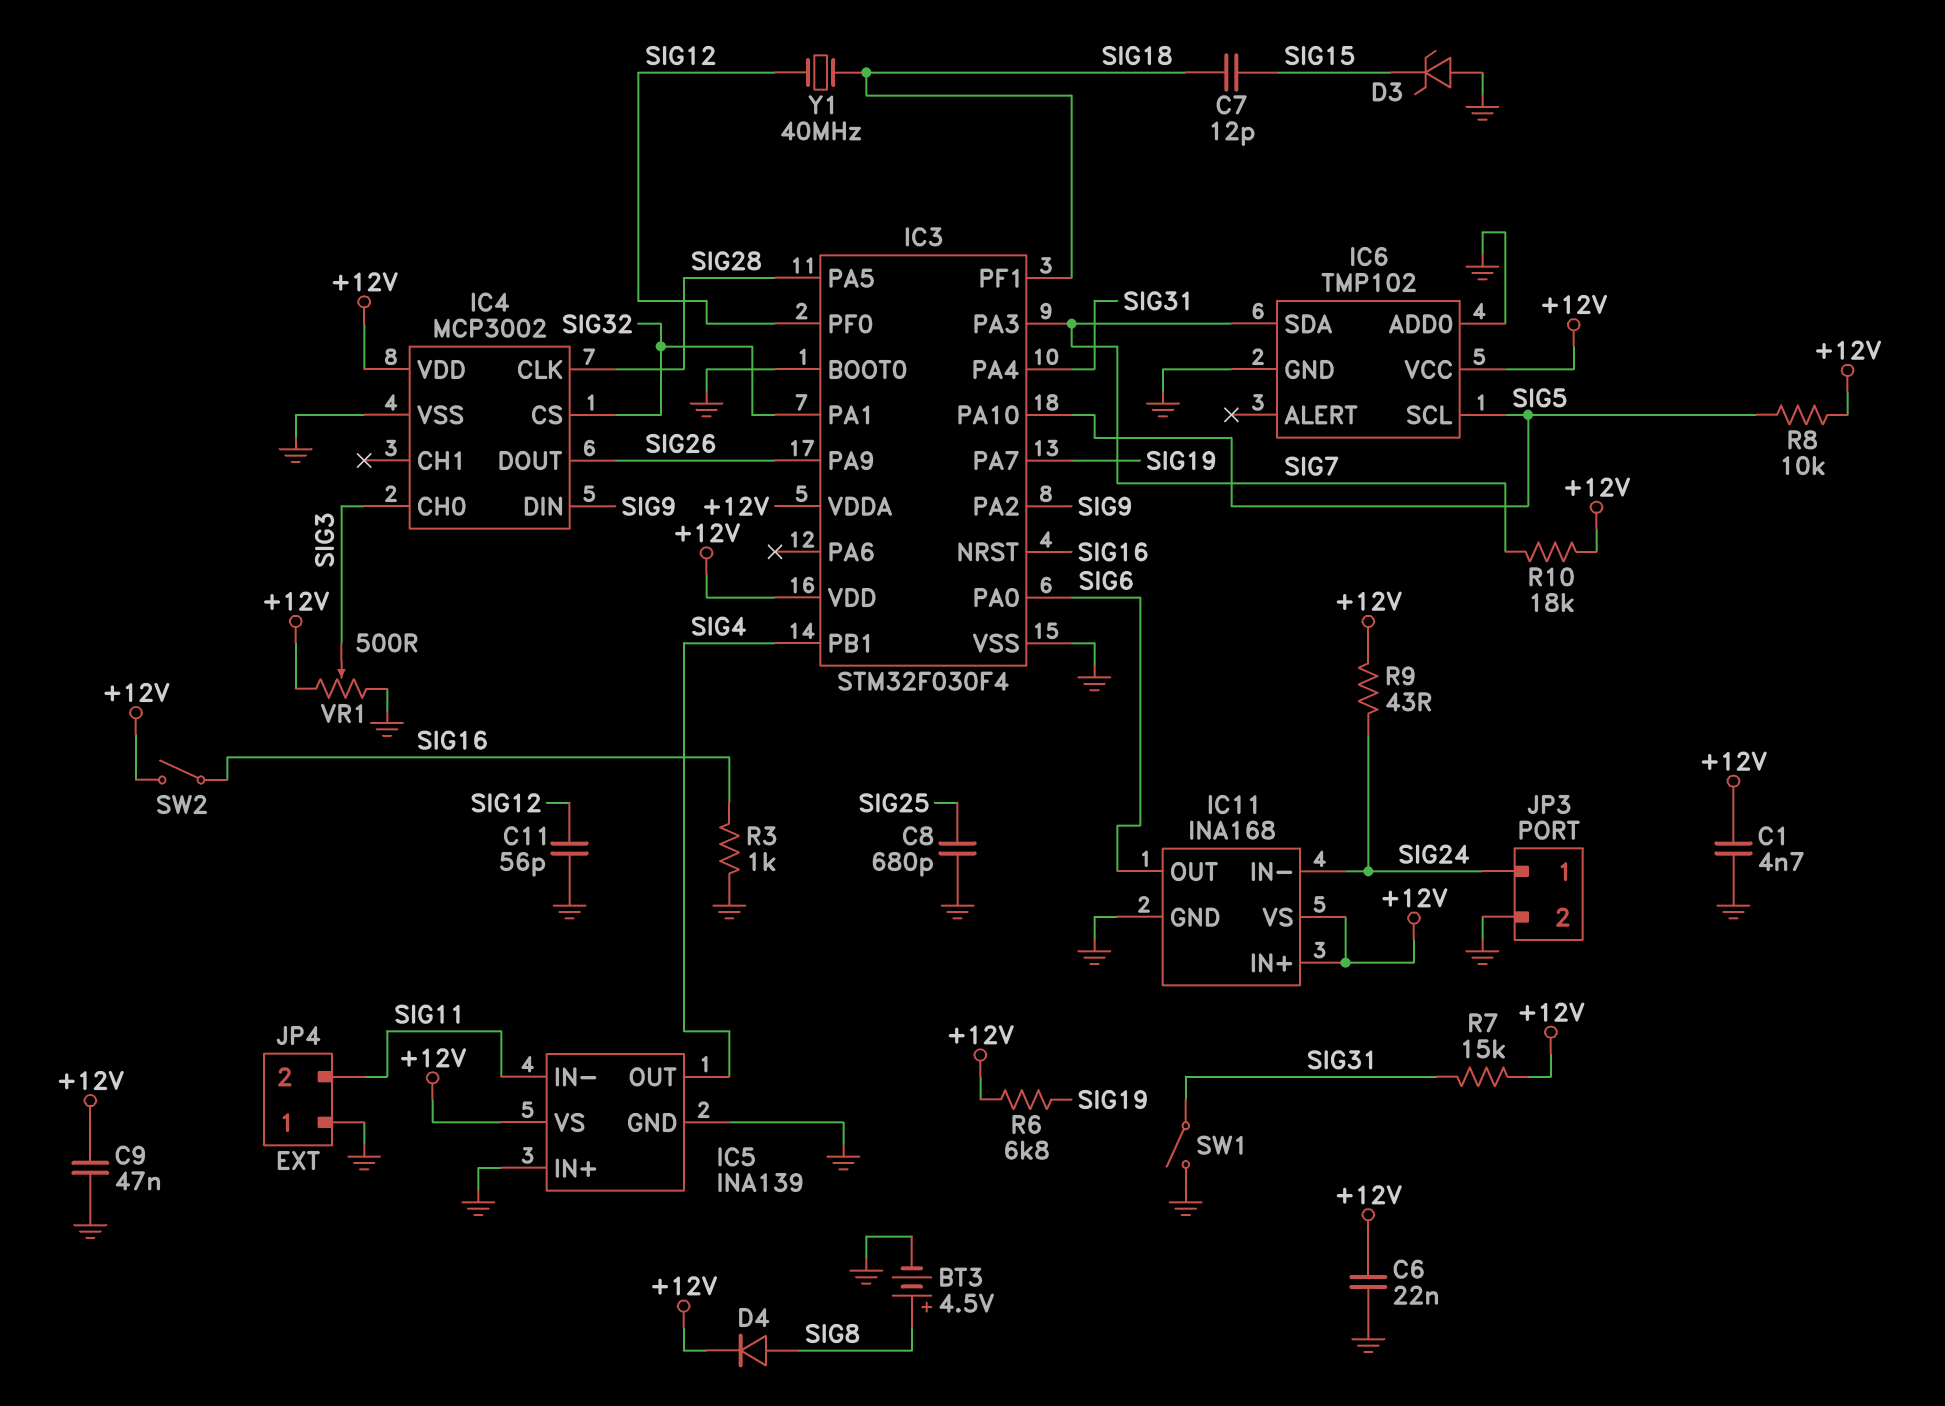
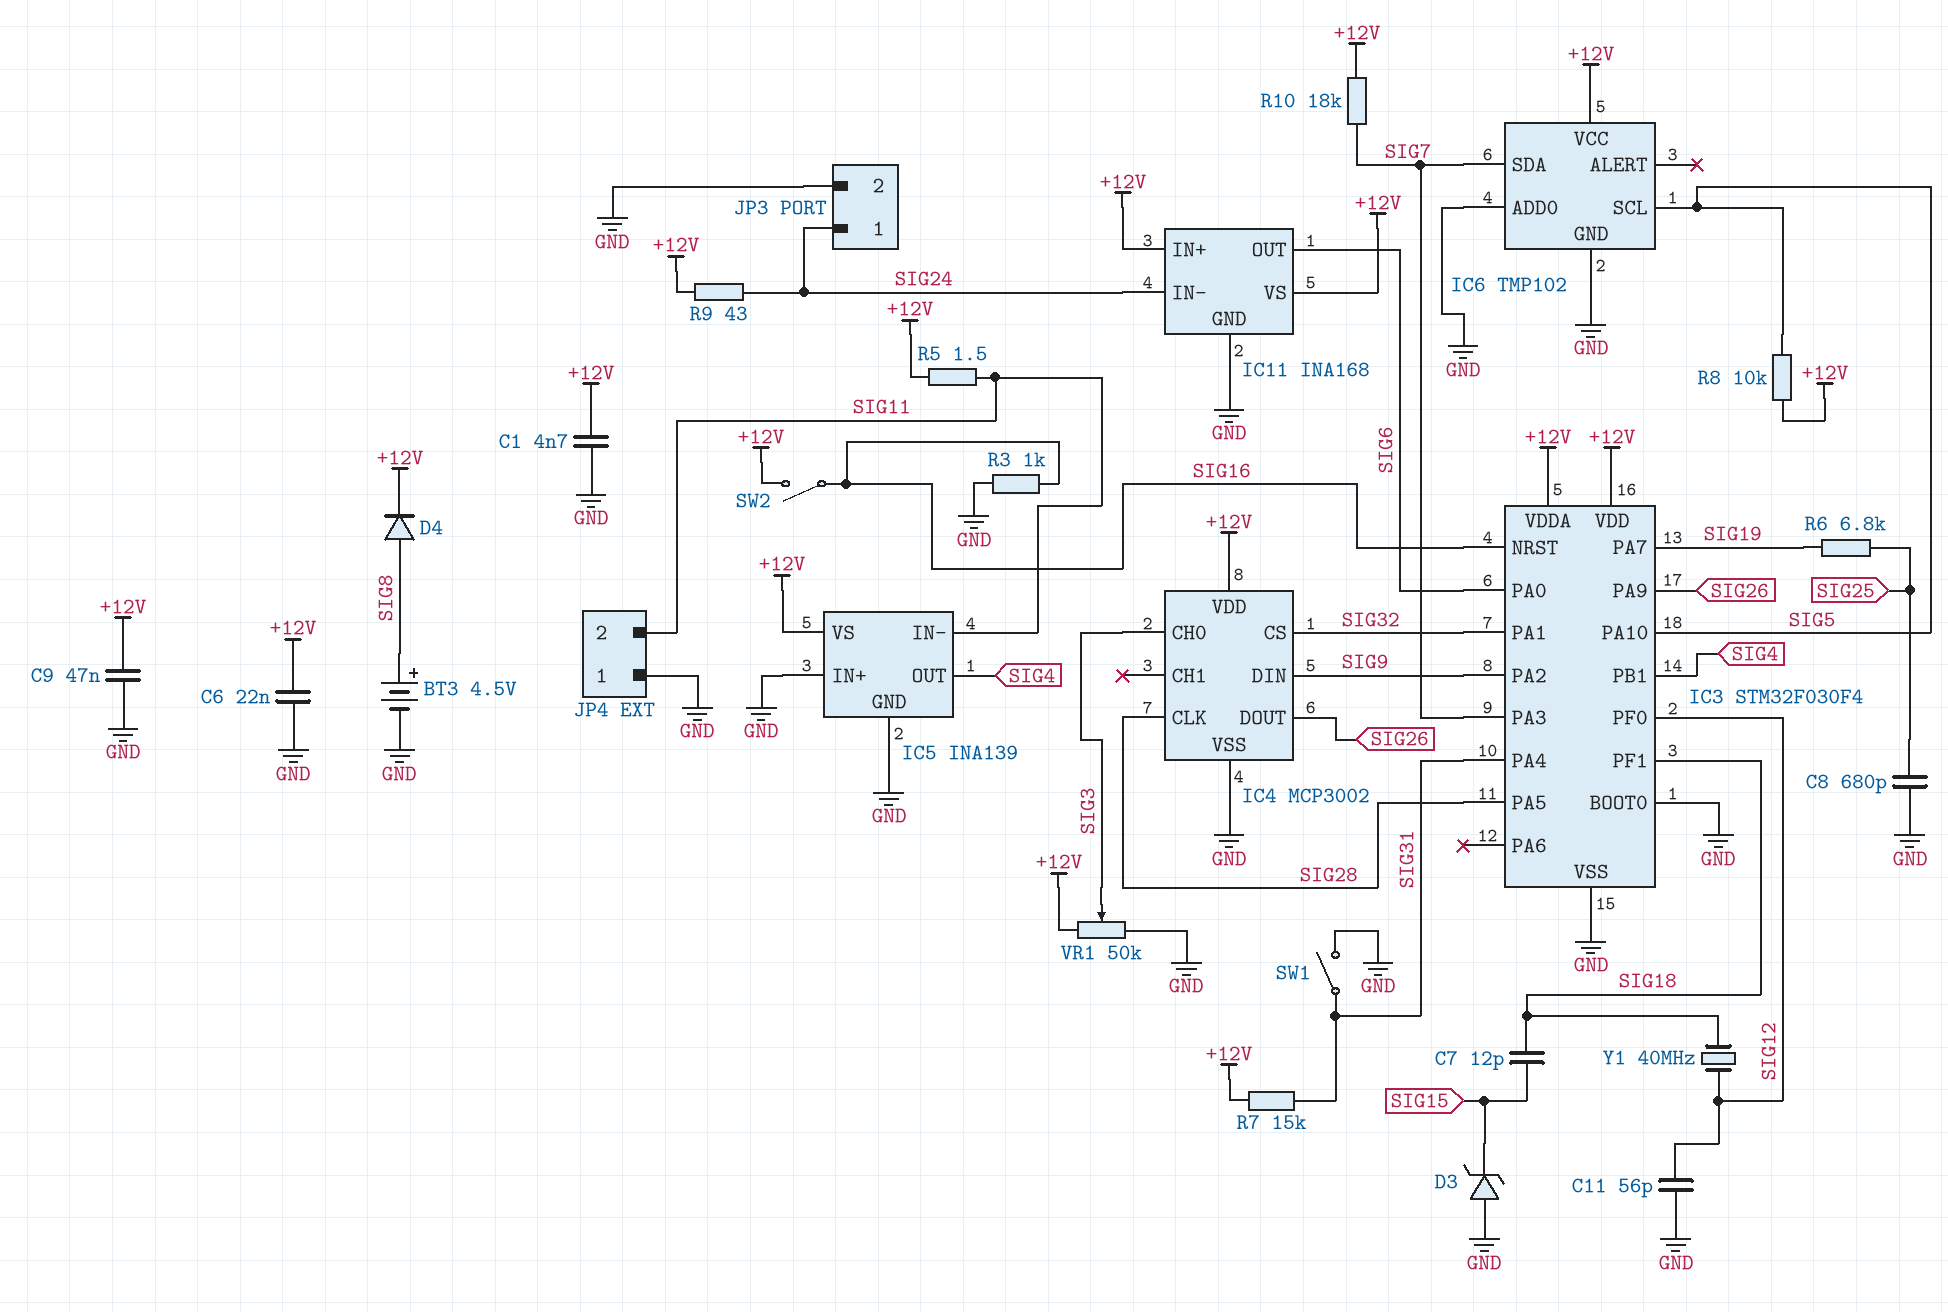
R5: none -> 1.5 (+12V, SIG11)
R6: 6.8k (+12V, SIG19) -> 6.8k (SIG19, SIG25)
VR1: 500 (+12V, GND, wiper SIG3) -> 50k (+12V, GND, wiper SIG3)

